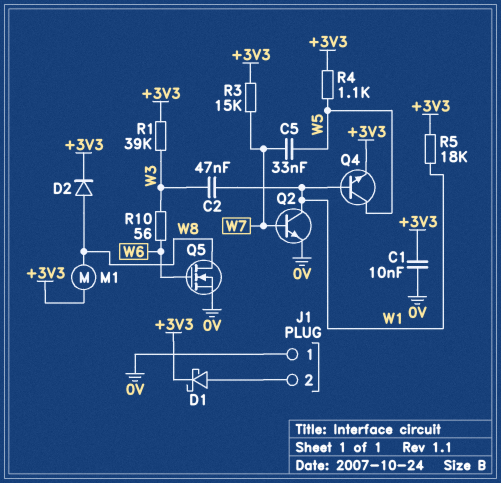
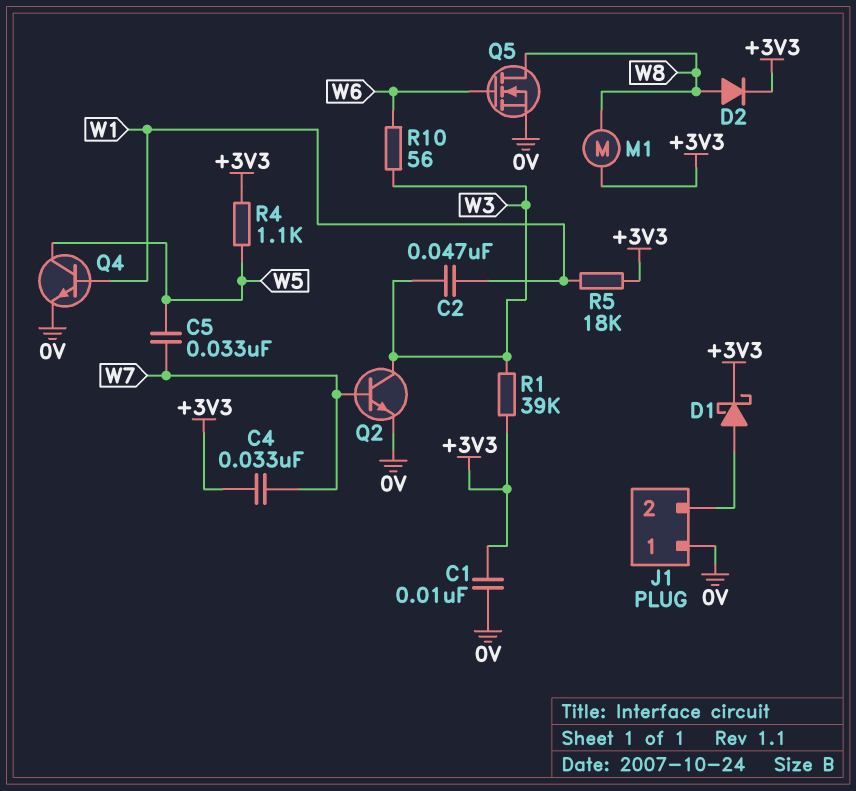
C4: none -> 33nF (+3V3, W7)
Q2: NPN (B W7, C W1, E 0V) -> NPN (B W7, C W3, E 0V)
Q4: NPN (B W1, C W5, E +3V3) -> NPN (B W1, C W5, E 0V)
R3: 15k (+3V3, W7) -> none

